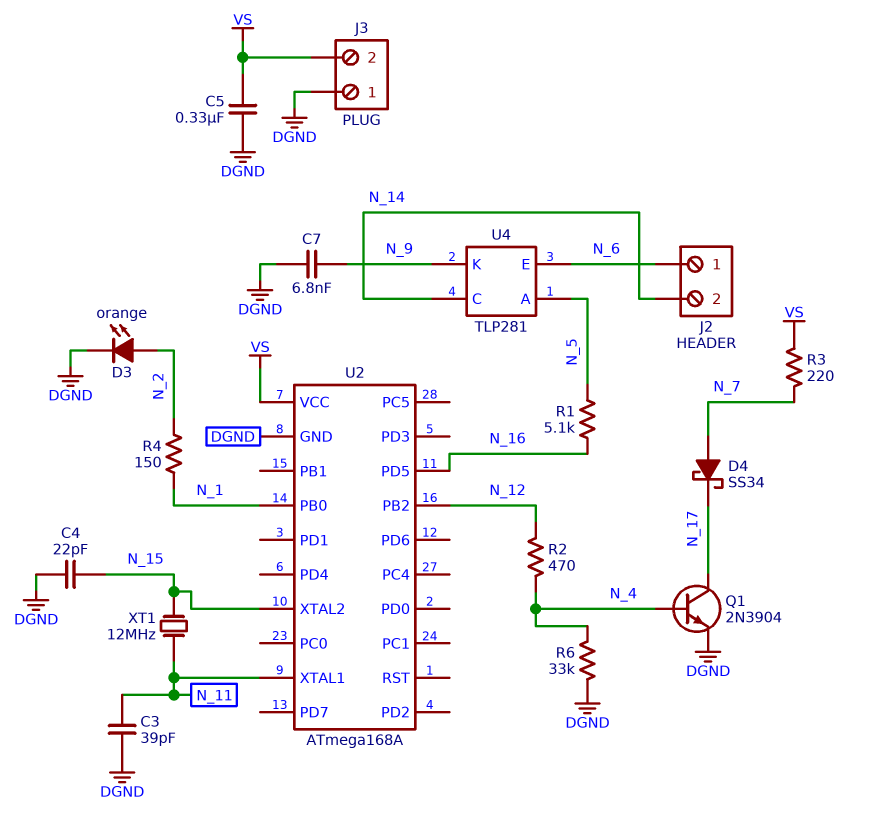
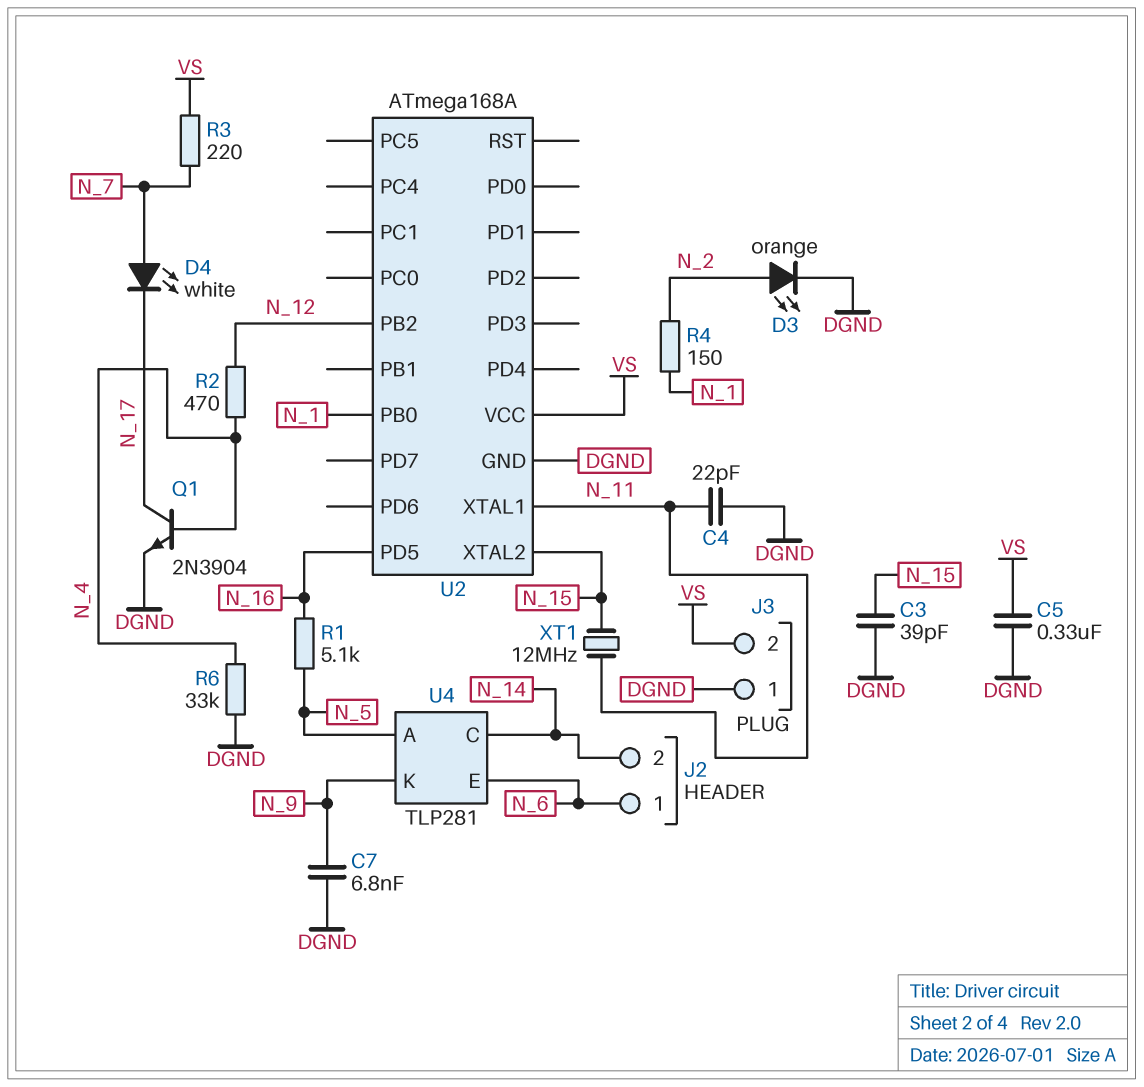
C3: 39pF (DGND, N_11) -> 39pF (DGND, N_15)
C4: 22pF (DGND, N_15) -> 22pF (DGND, N_11)
D4: schottky SS34 (A N_7, K N_17) -> LED white (A N_7, K N_17)

